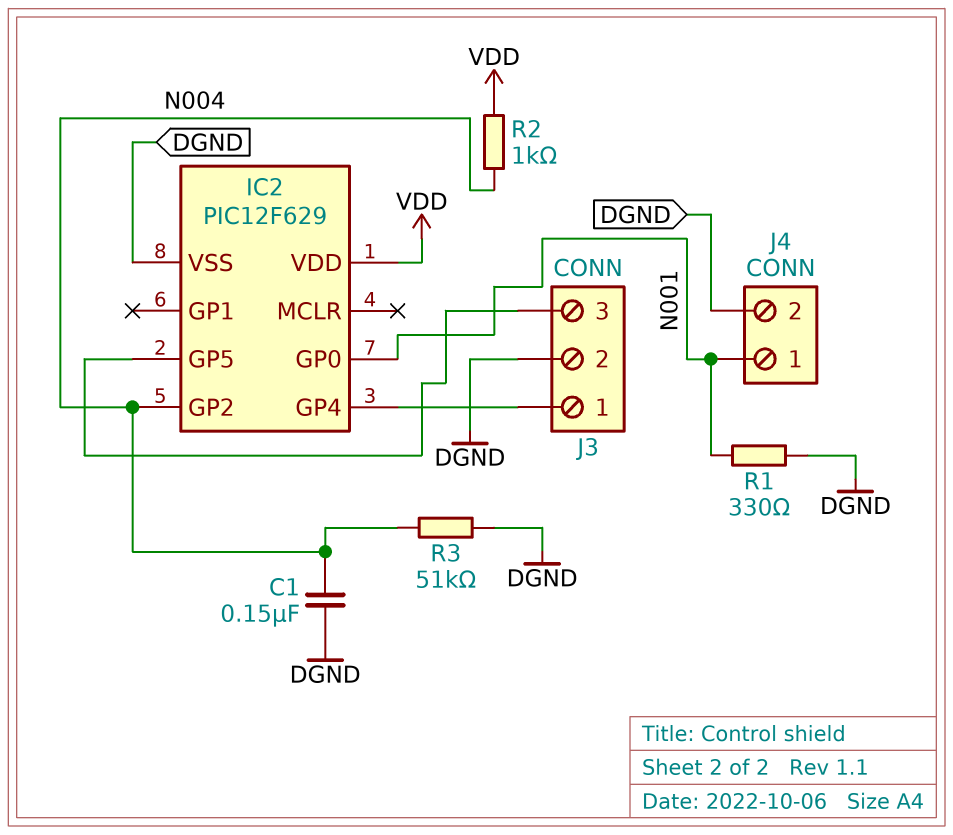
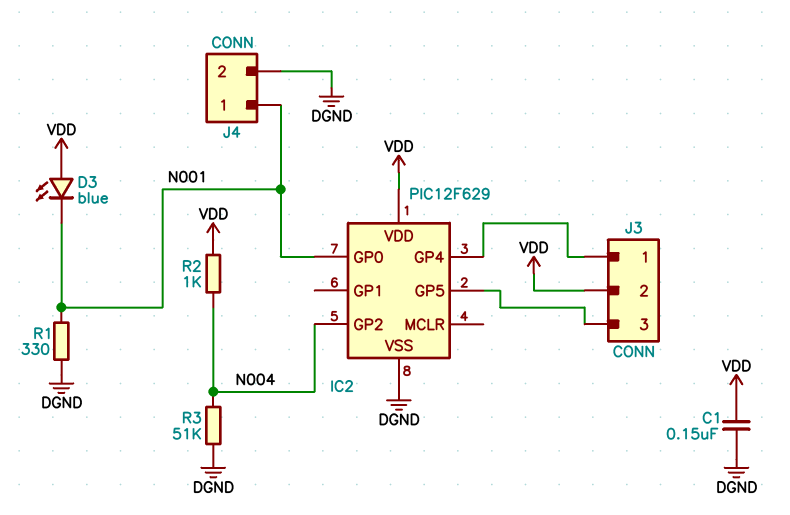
C1: 150nF (DGND, N004) -> 150nF (DGND, VDD)
D3: none -> LED blue (A VDD, K N001)
J3 pin 2: DGND -> VDD

